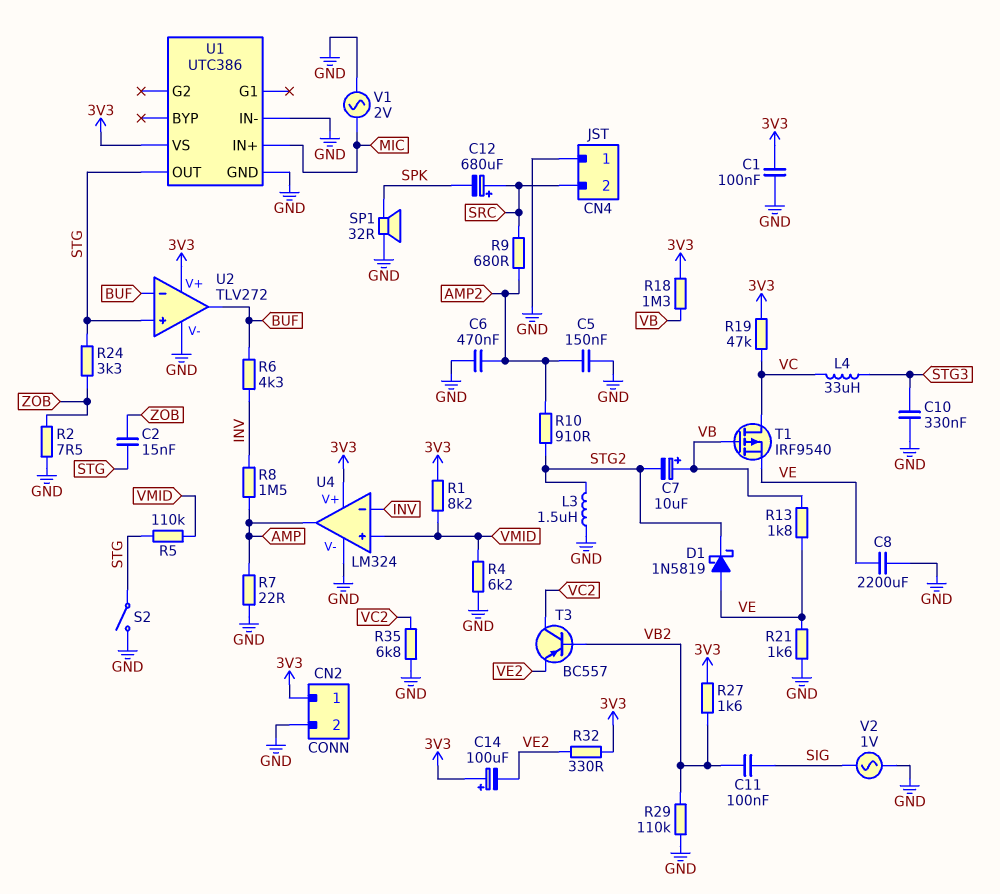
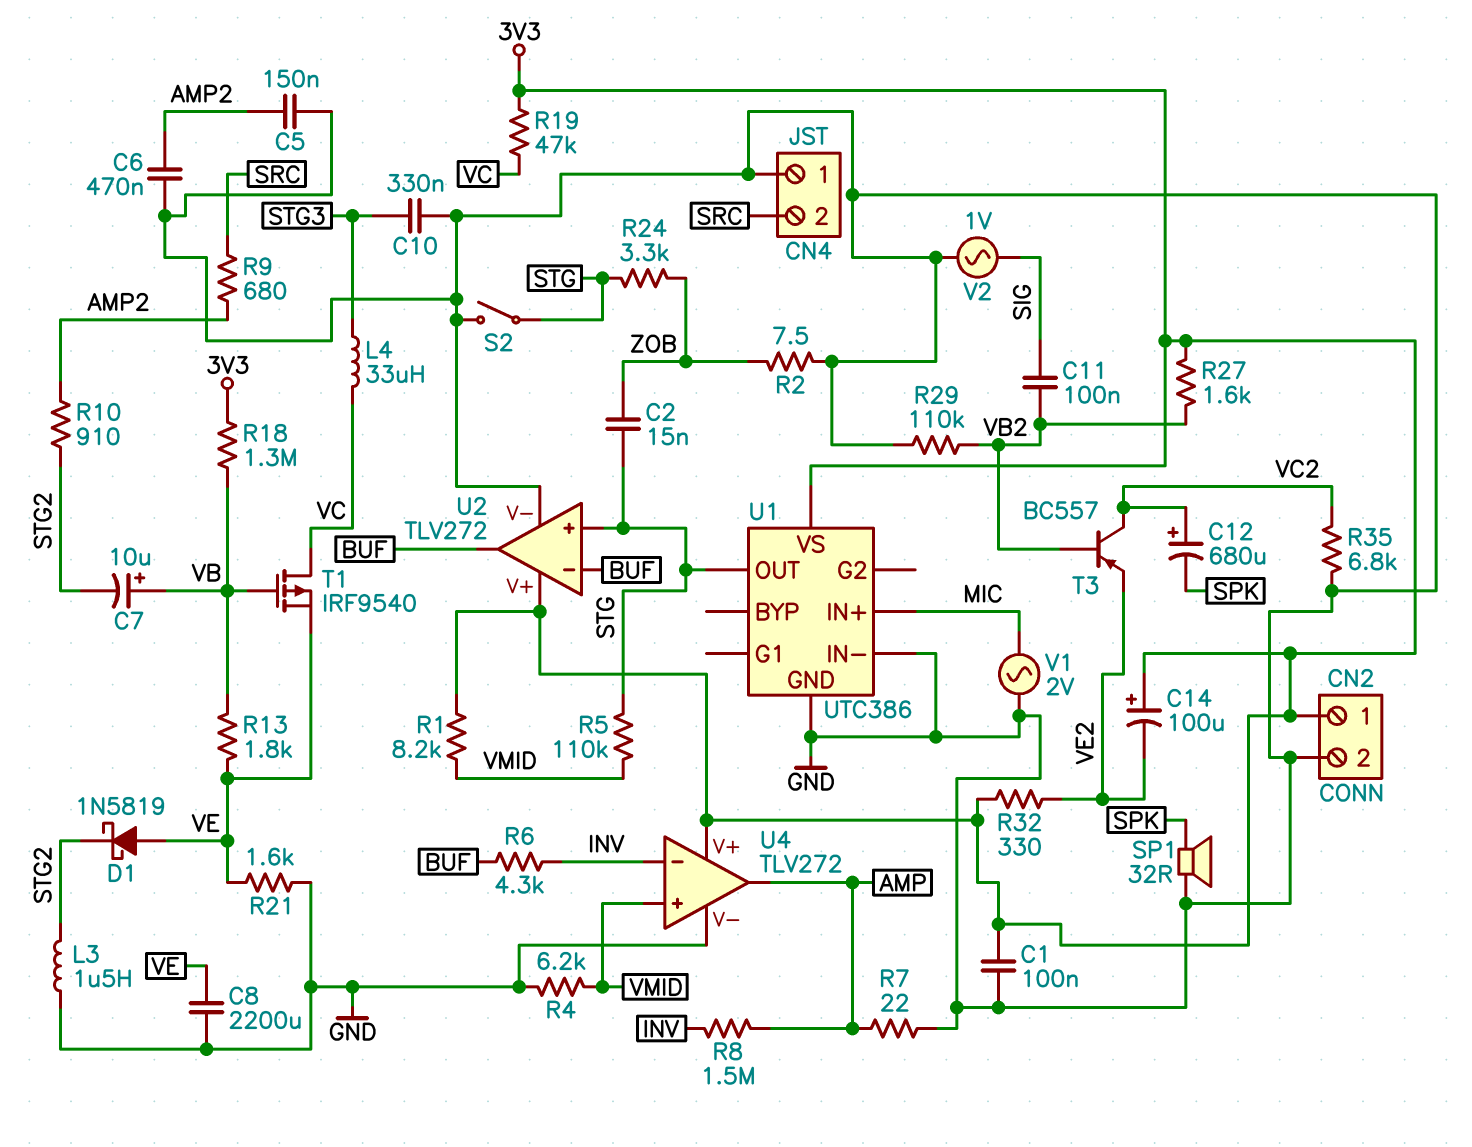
C12: 680uF (plus SRC, minus SPK) -> 680uF (plus VC2, minus SPK)
U4: LM324 -> TLV272

